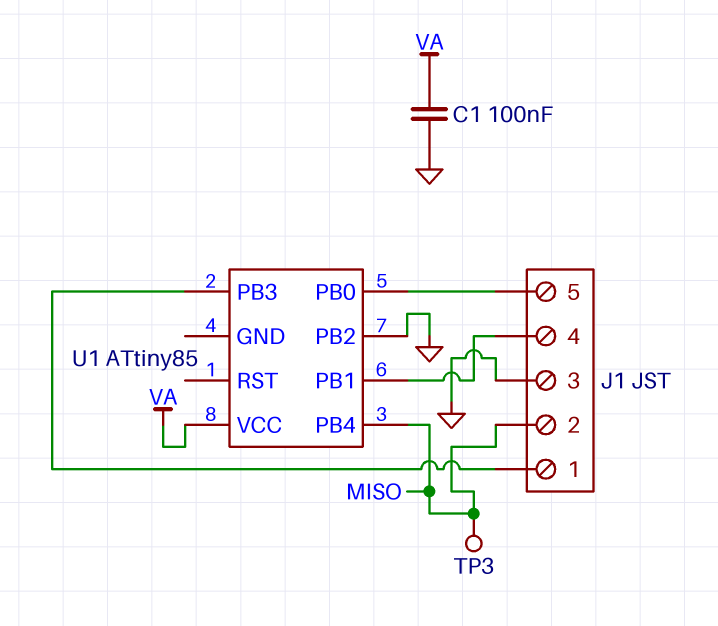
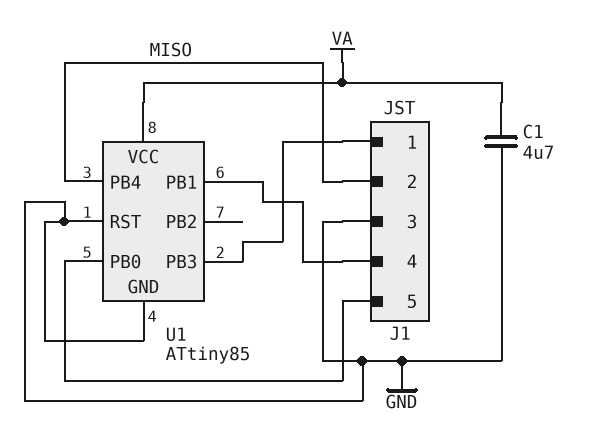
C1: 100nF (GND, VA) -> 4.7uF (GND, VA)
TP3: test point (MISO) -> none
U1 pin GND: none -> GND
U1 pin PB2: GND -> none
U1 pin RST: none -> GND

